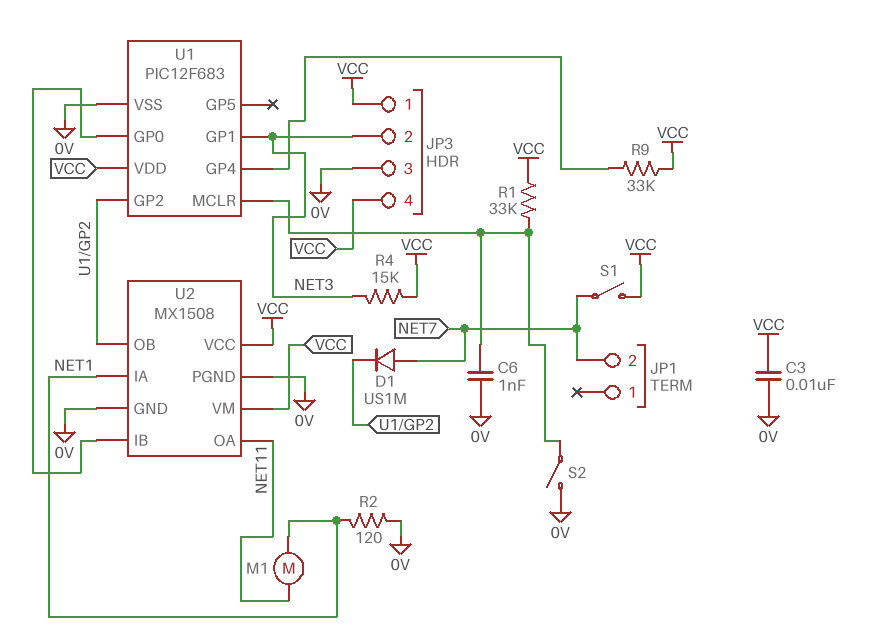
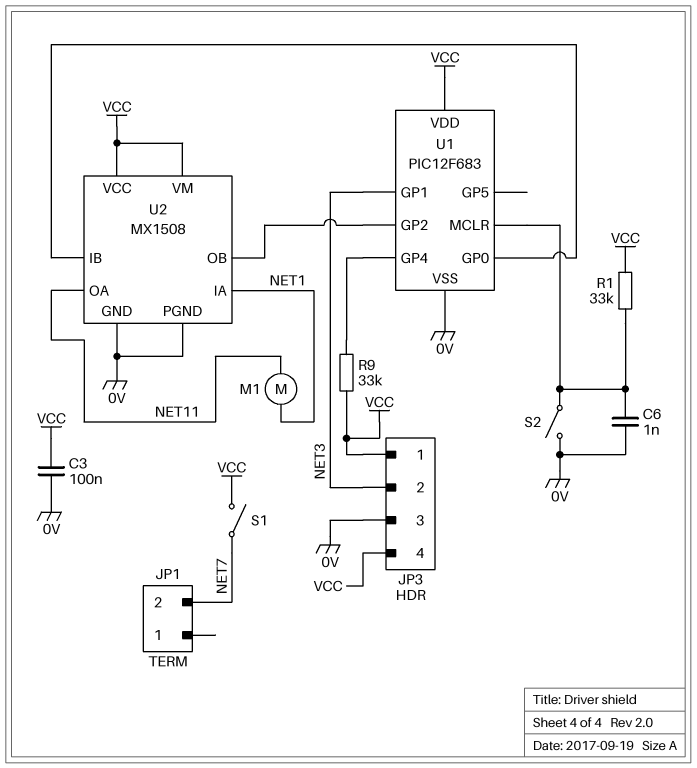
C3: 10nF (0V, VCC) -> 100nF (0V, VCC)
D1: diode US1M (A NET7, K U1/GP2) -> none
R2: 120 (0V, NET1) -> none
R4: 15k (NET3, VCC) -> none

